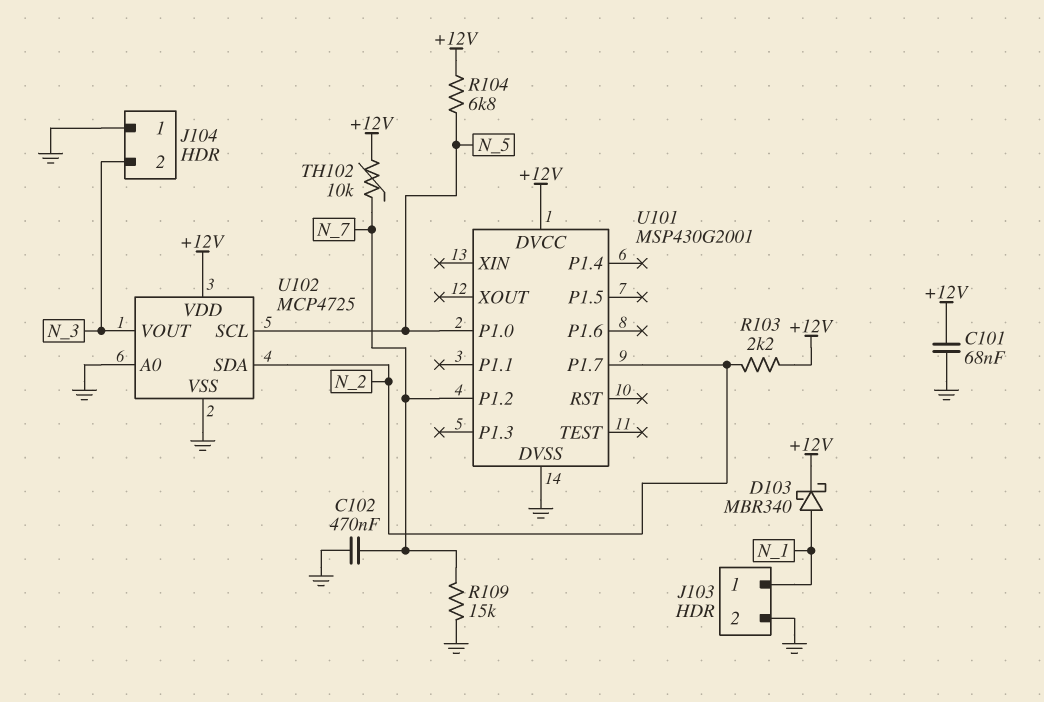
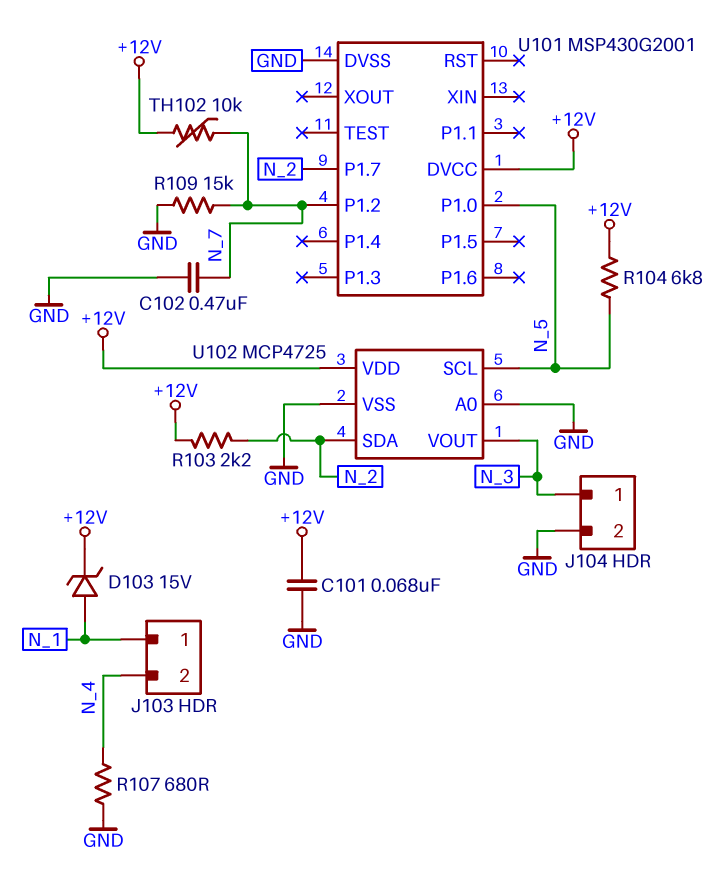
D103: schottky MBR340 (A N_1, K +12V) -> zener 15V (A N_1, K +12V)
J103 pin 2: GND -> N_4
J104 pin 1: GND -> N_3
J104 pin 2: N_3 -> GND
R107: none -> 680 (GND, N_4)

